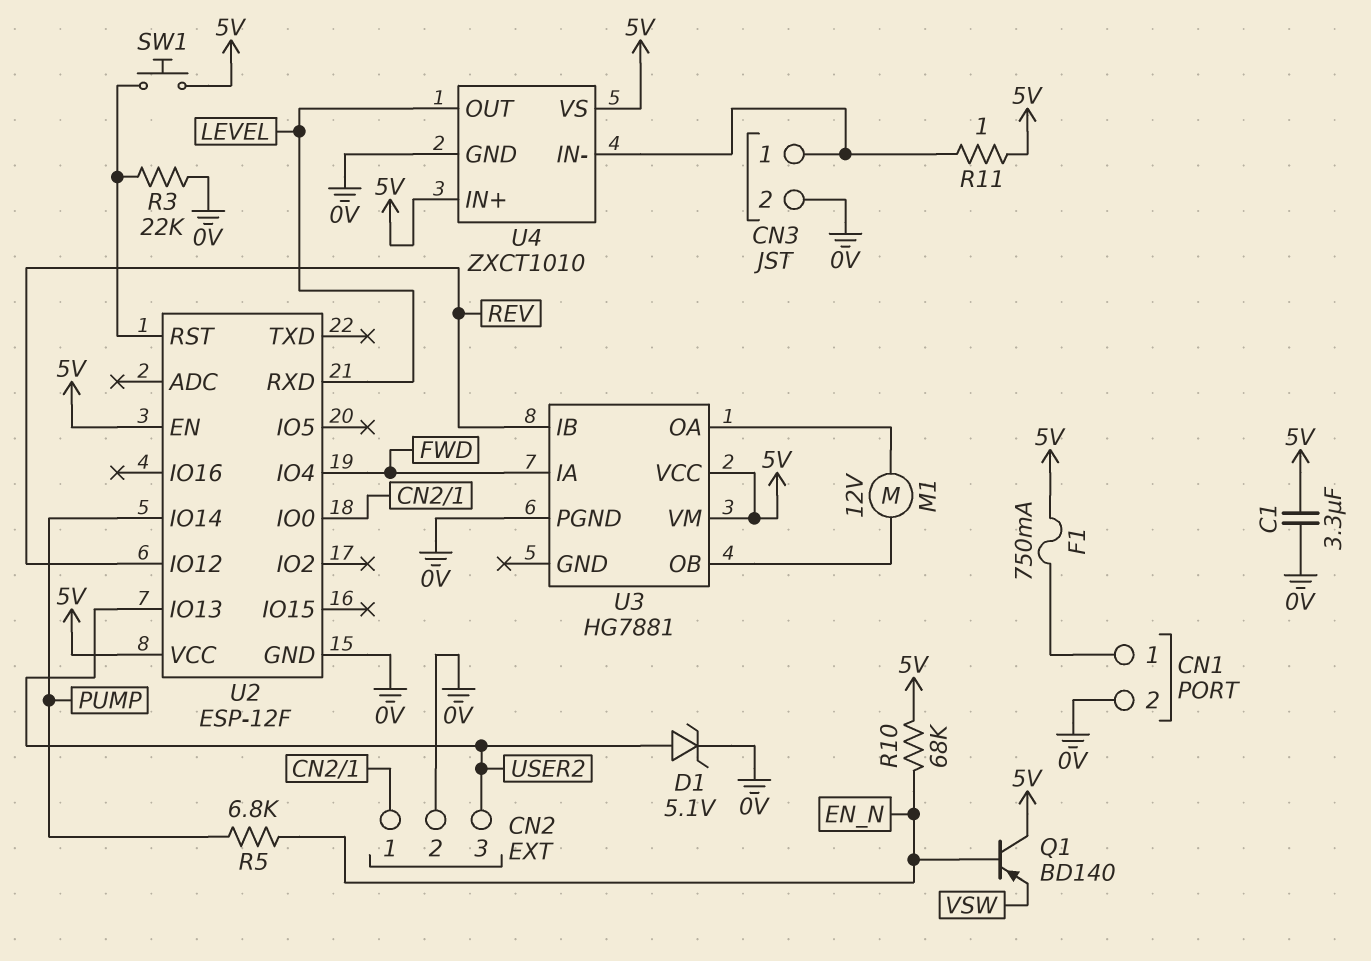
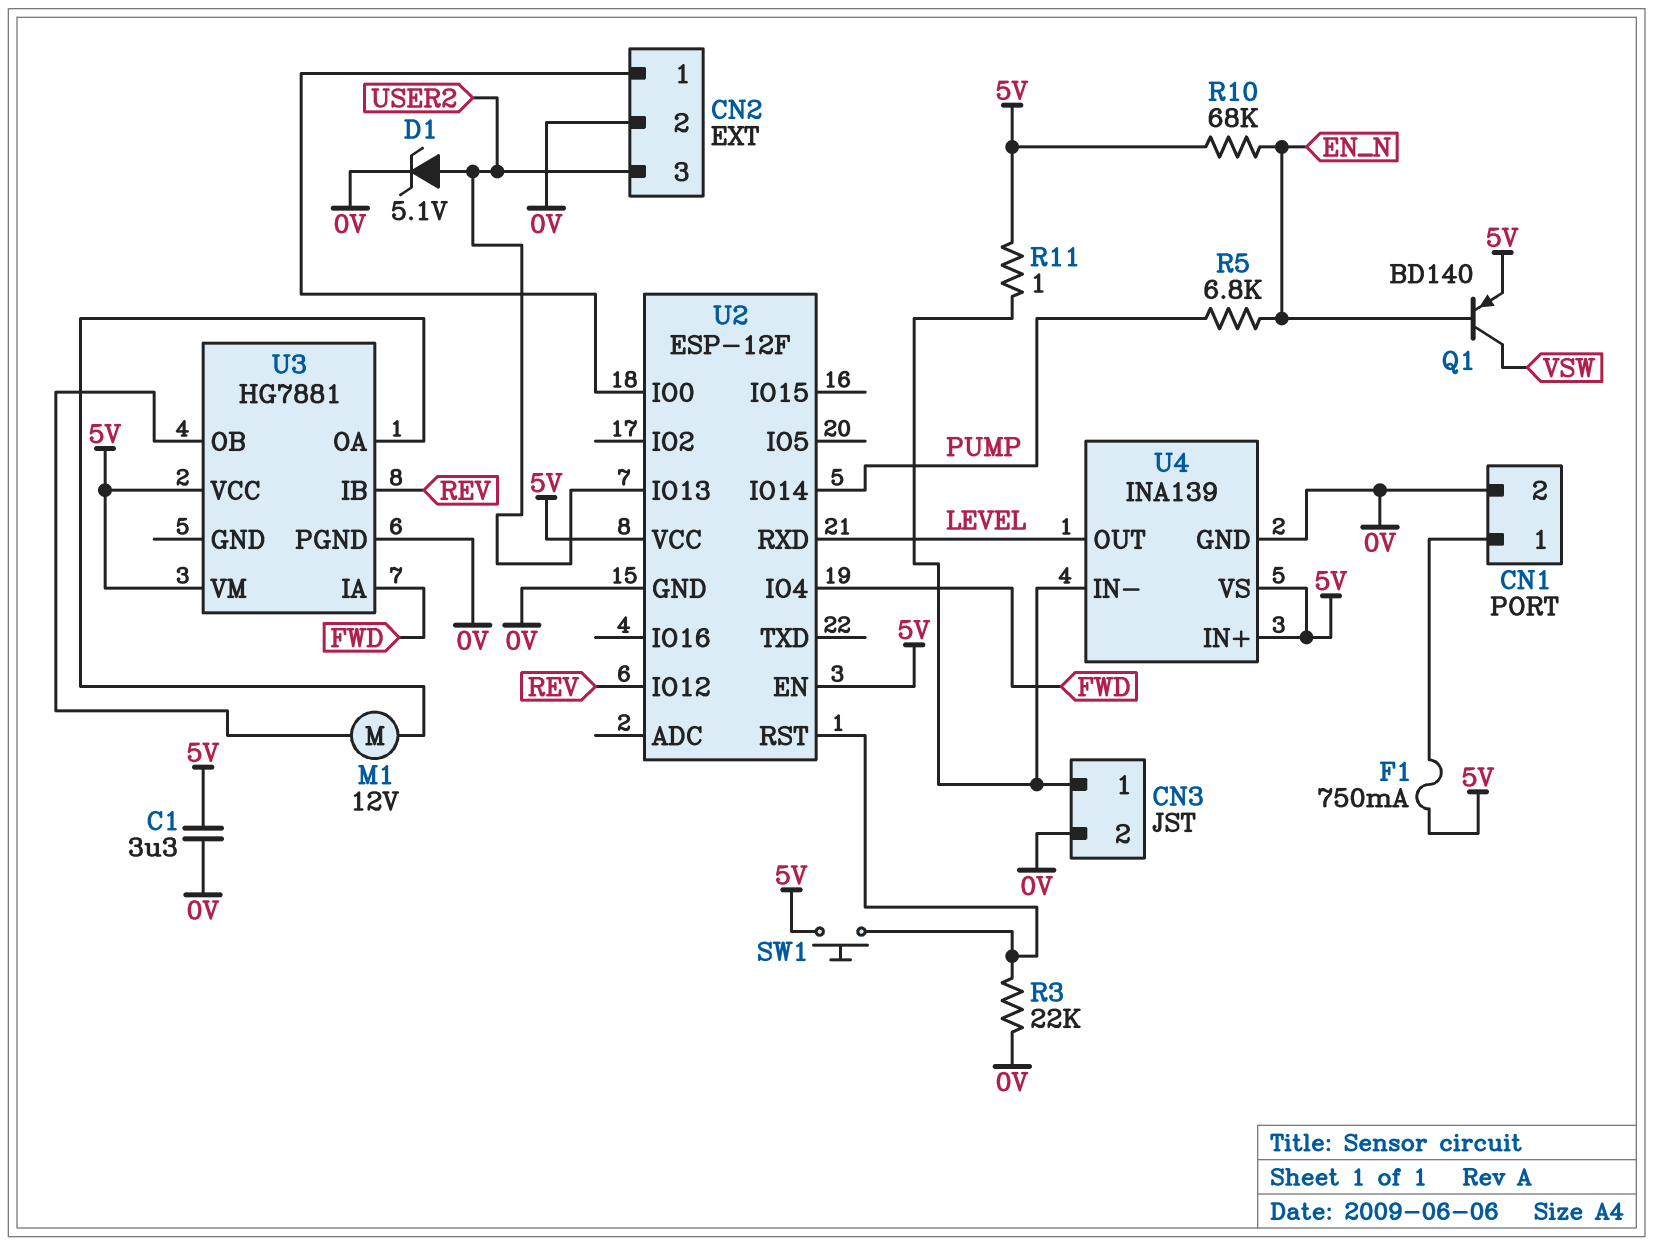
Q1: PNP BD140 (B EN_N, C 5V, E VSW) -> PNP BD140 (B EN_N, C VSW, E 5V)
U4: ZXCT1010 -> INA139

